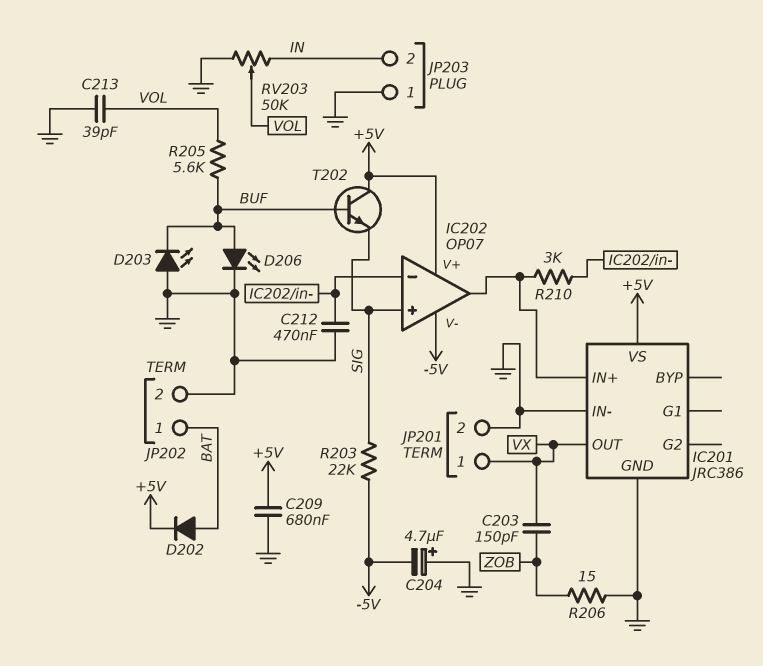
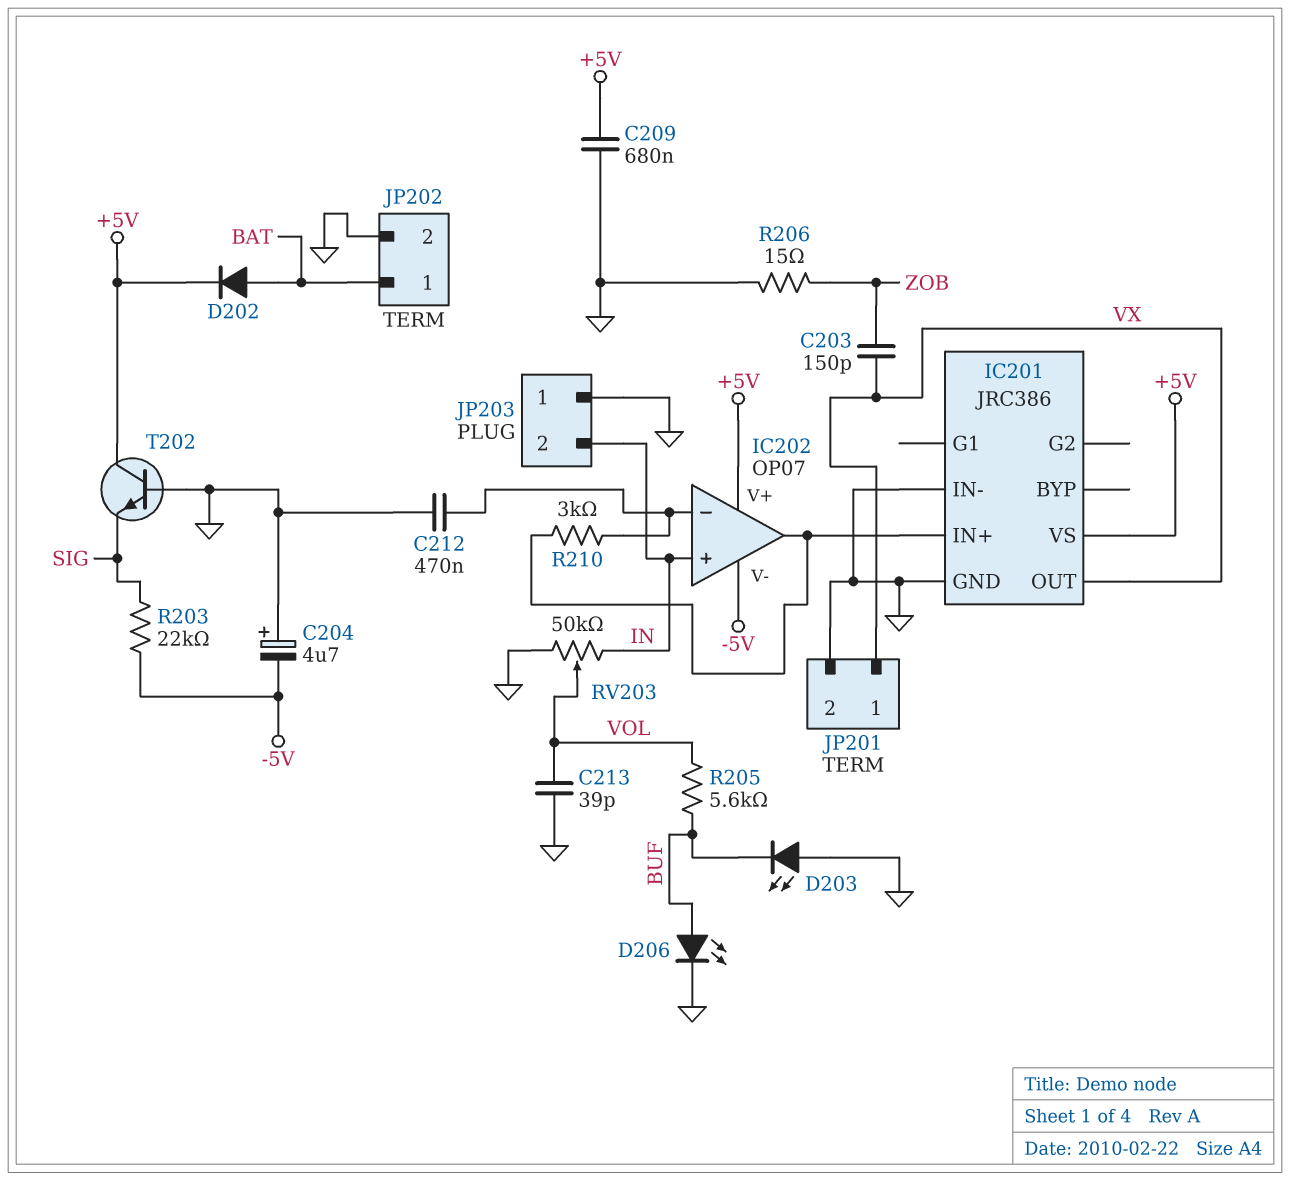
IC202 pin in+: SIG -> IN
T202: NPN (B BUF, C +5V, E SIG) -> NPN (B GND, C +5V, E SIG)

